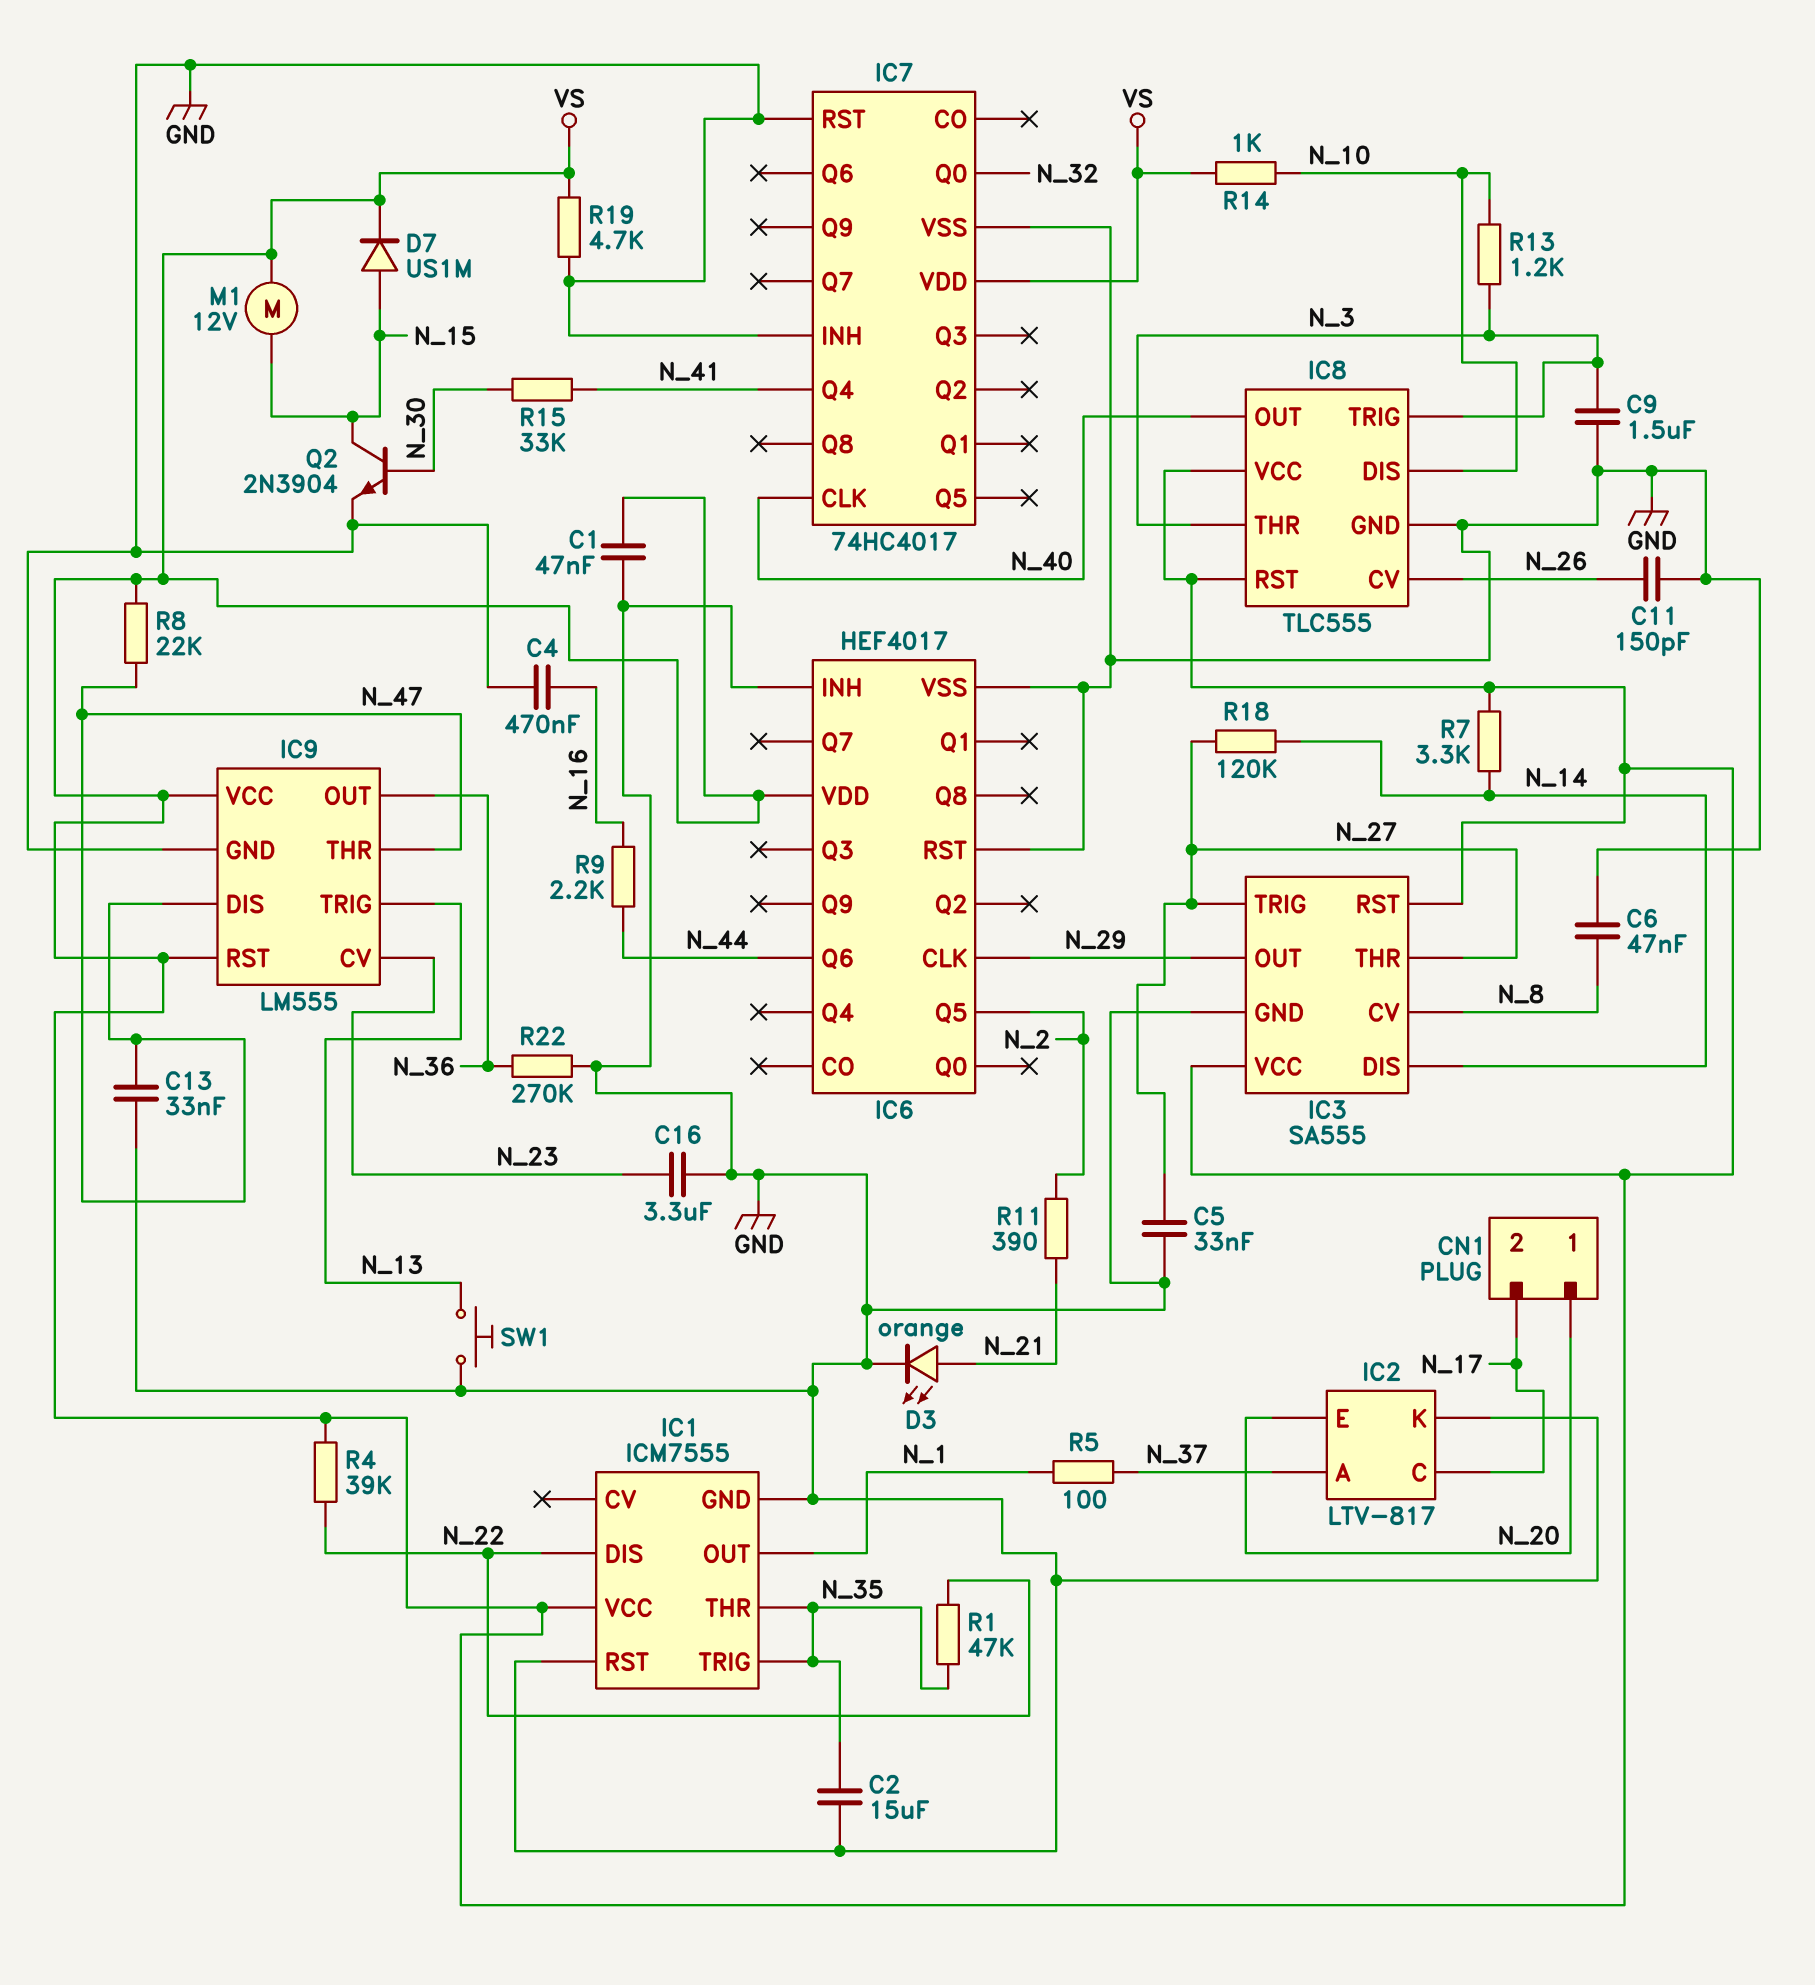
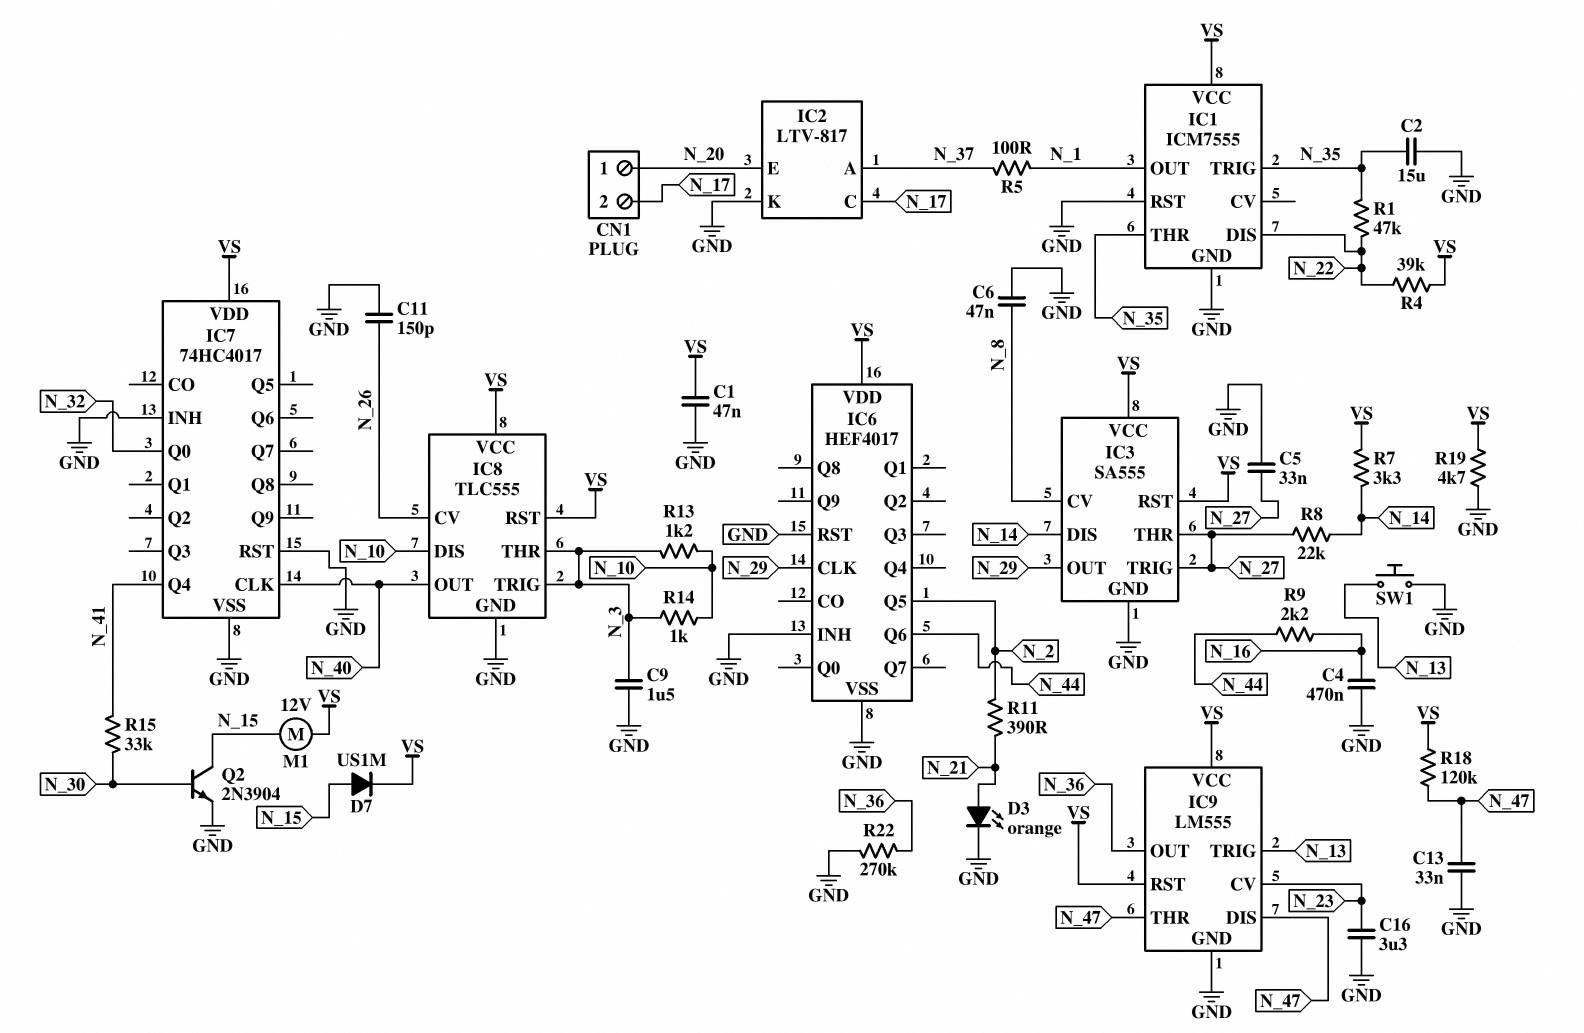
R8: 22k (N_47, VS) -> 22k (N_14, N_27)
R14: 1k (N_10, VS) -> 1k (N_3, N_10)
R18: 120k (N_14, N_27) -> 120k (N_47, VS)

